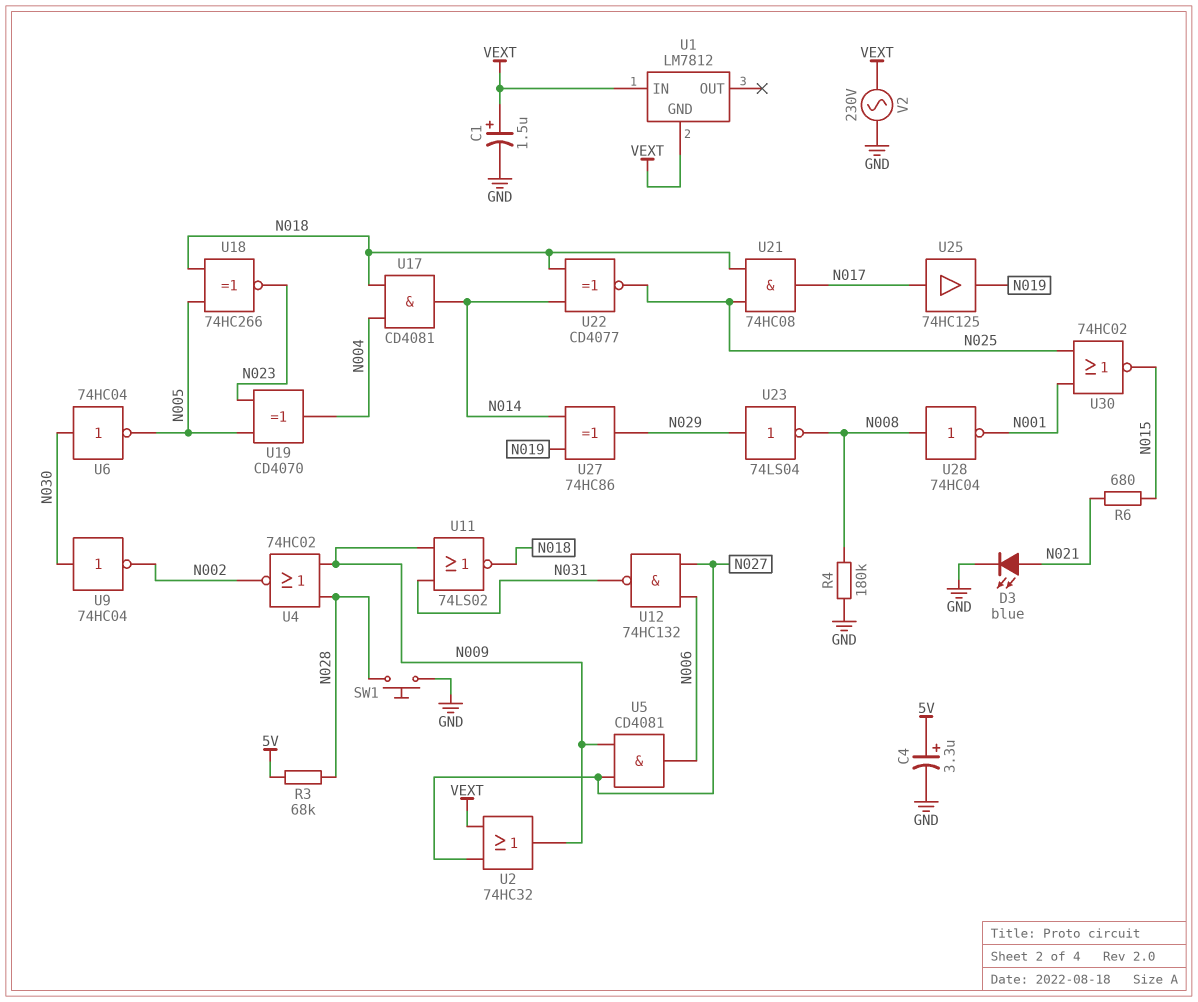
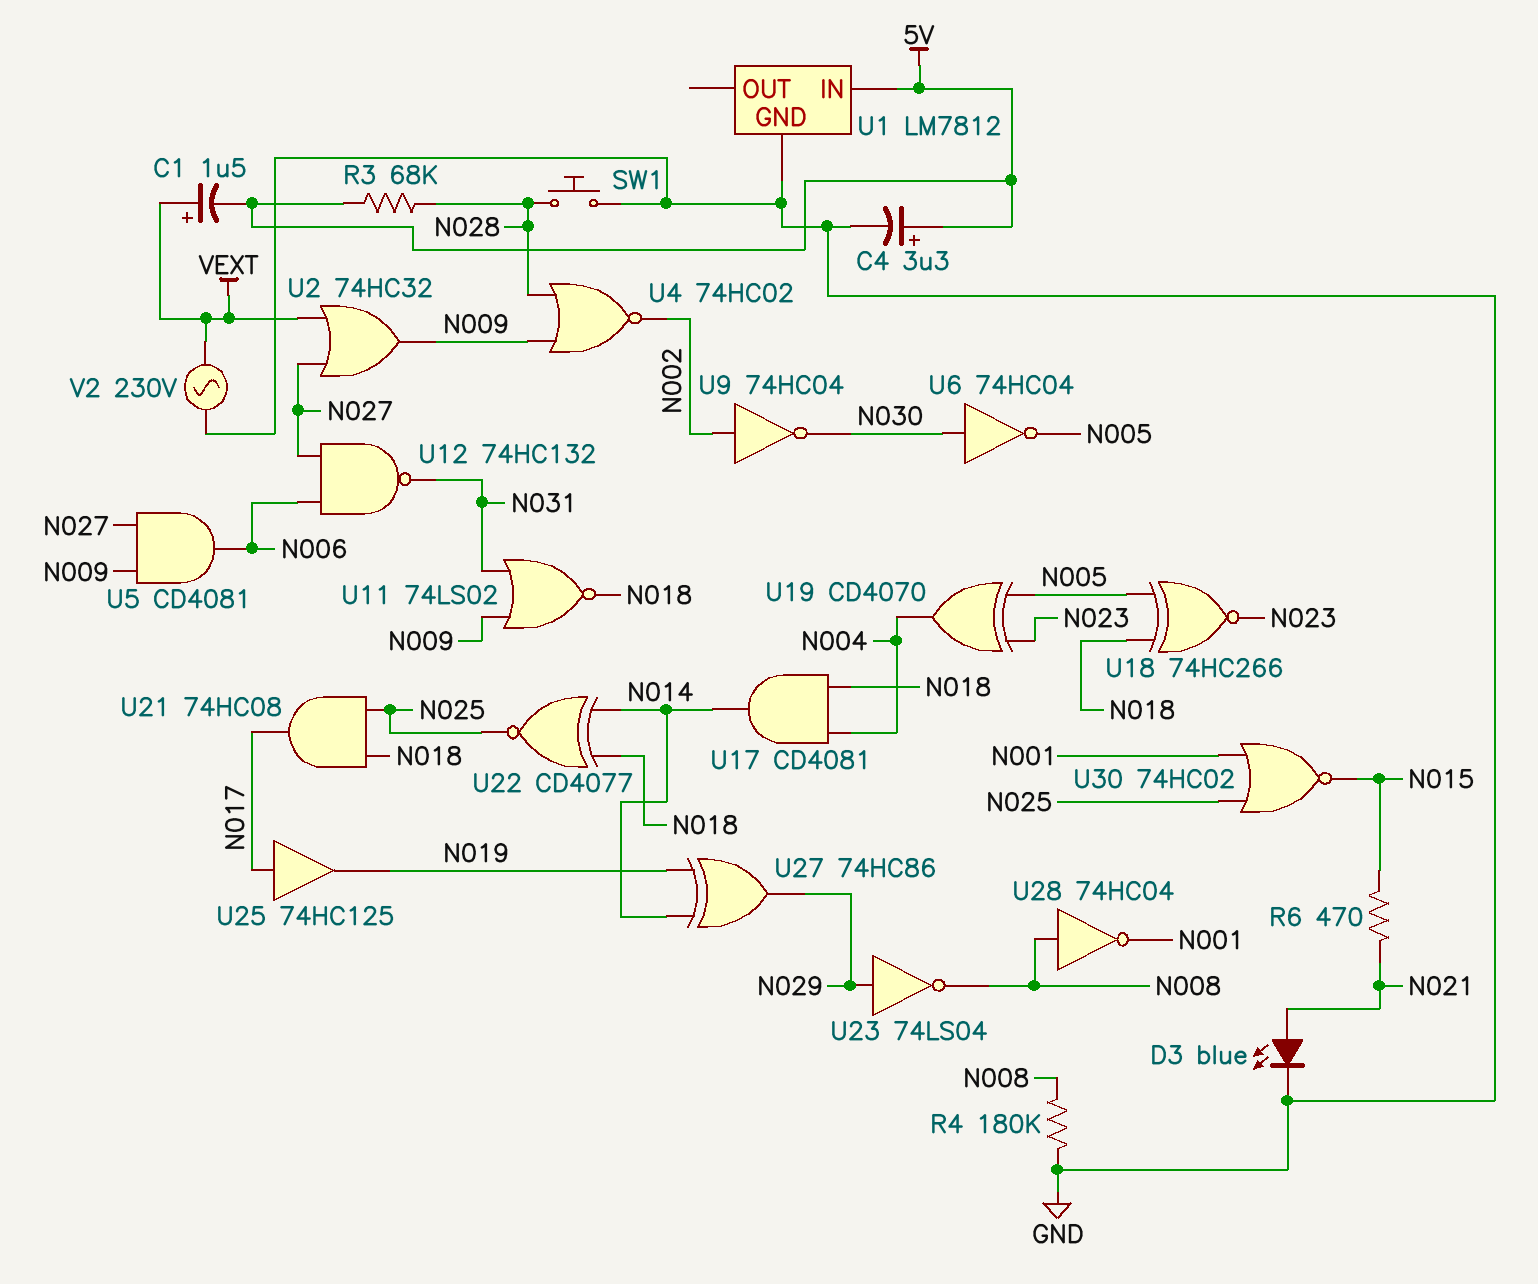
C1: 1.5uF (plus VEXT, minus GND) -> 1.5uF (plus VEXT, minus 5V)
R6: 680 (N015, N021) -> 470 (N015, N021)
U1 pin GND: VEXT -> GND
U1 pin IN: VEXT -> 5V
U9: NOT 74HC04 (in N030, out N002) -> NOT 74HC04 (in N002, out N030)

